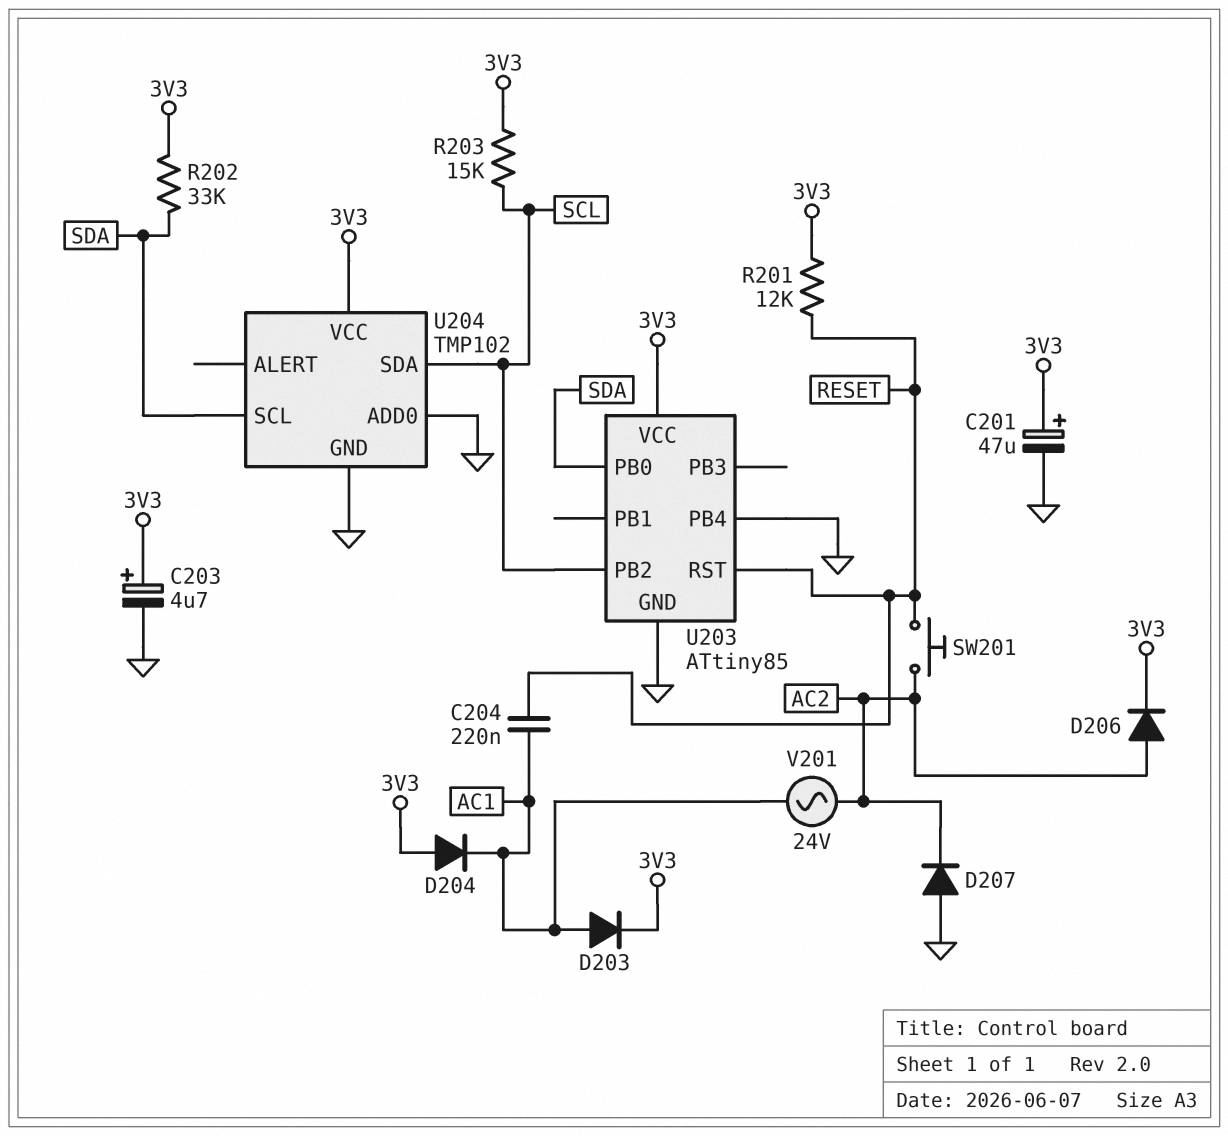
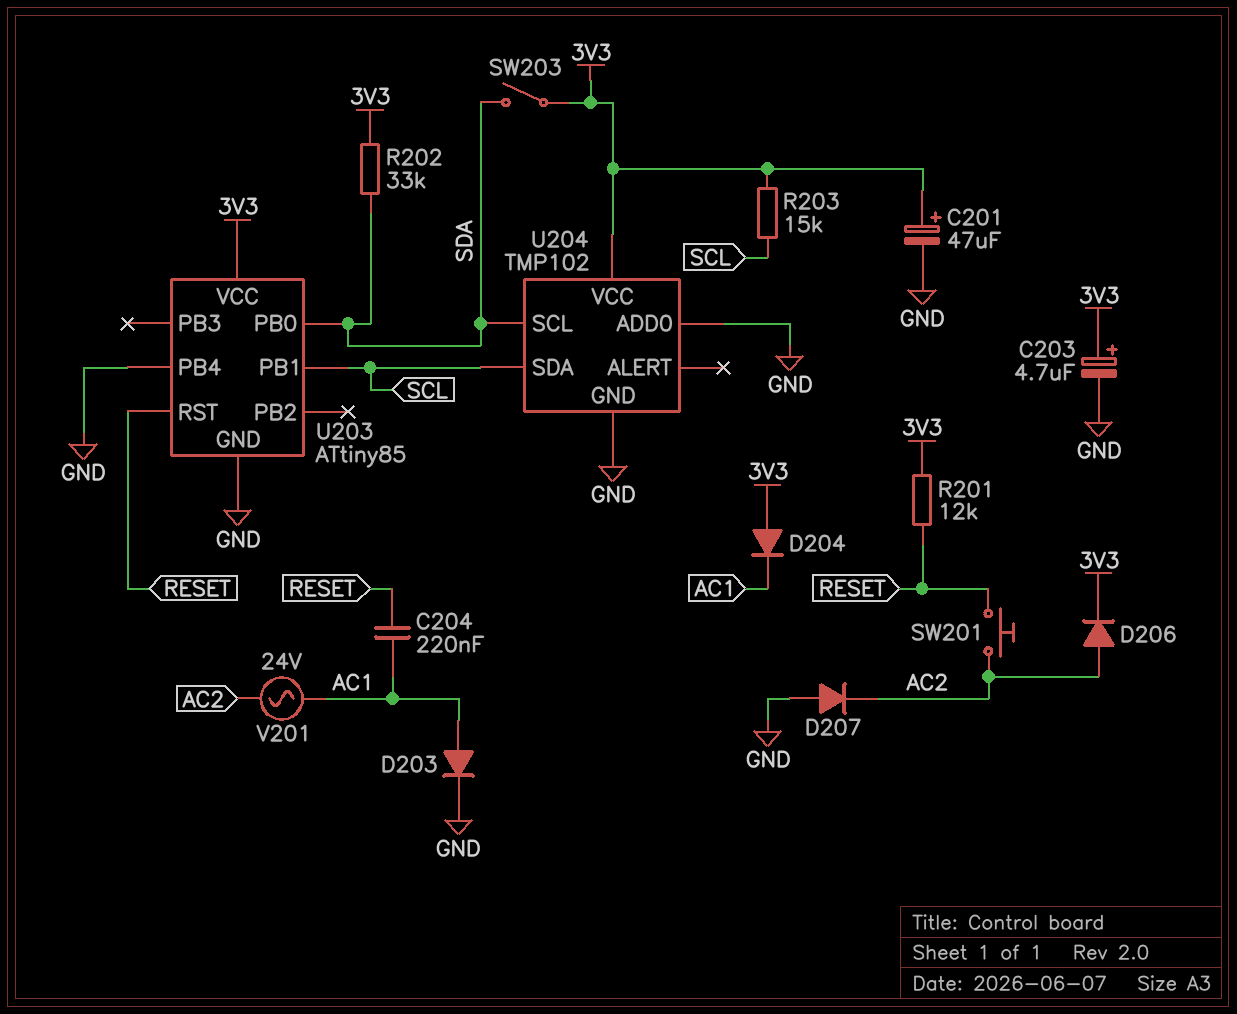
D203: diode (A AC1, K 3V3) -> diode (A AC1, K GND)
SW203: none -> switch (3V3, SDA)
U203 pin PB1: none -> SCL
U203 pin PB2: SCL -> none

